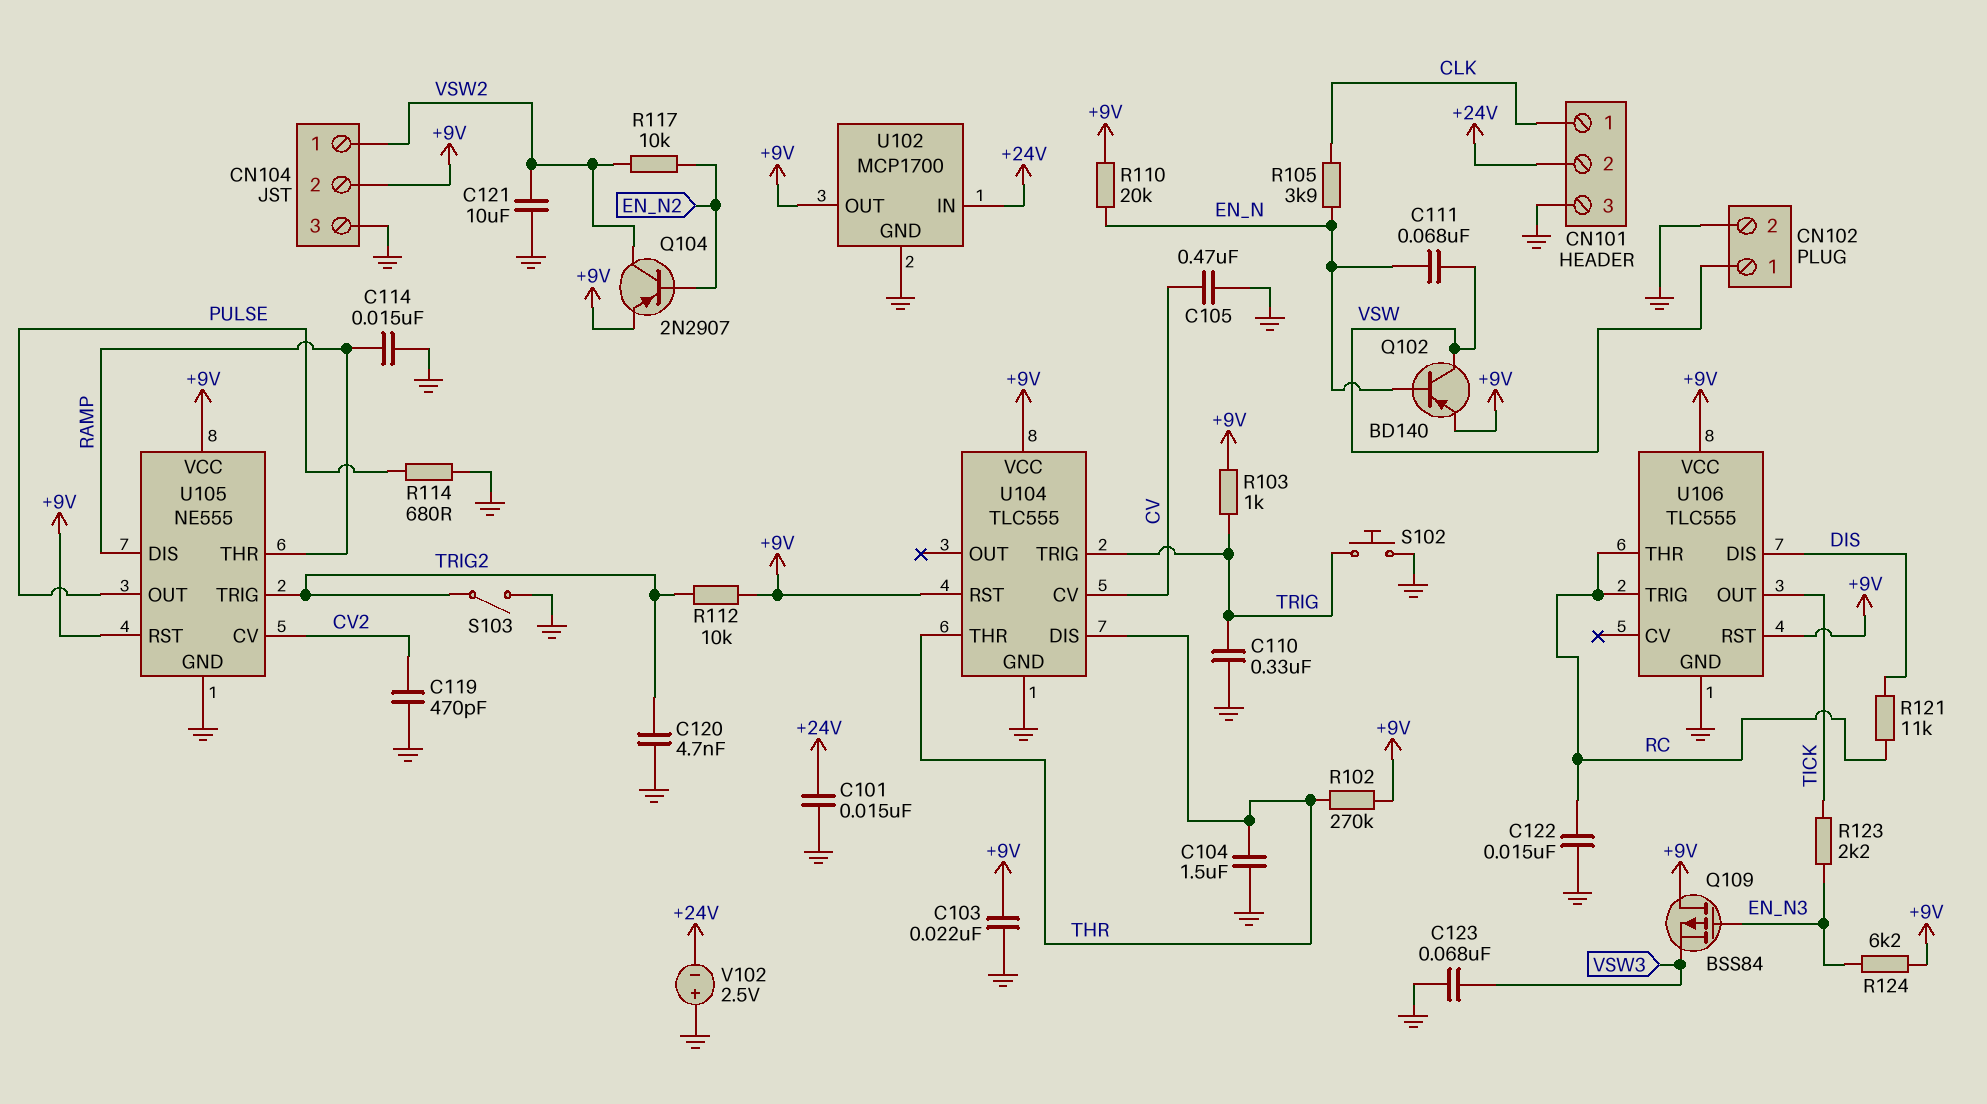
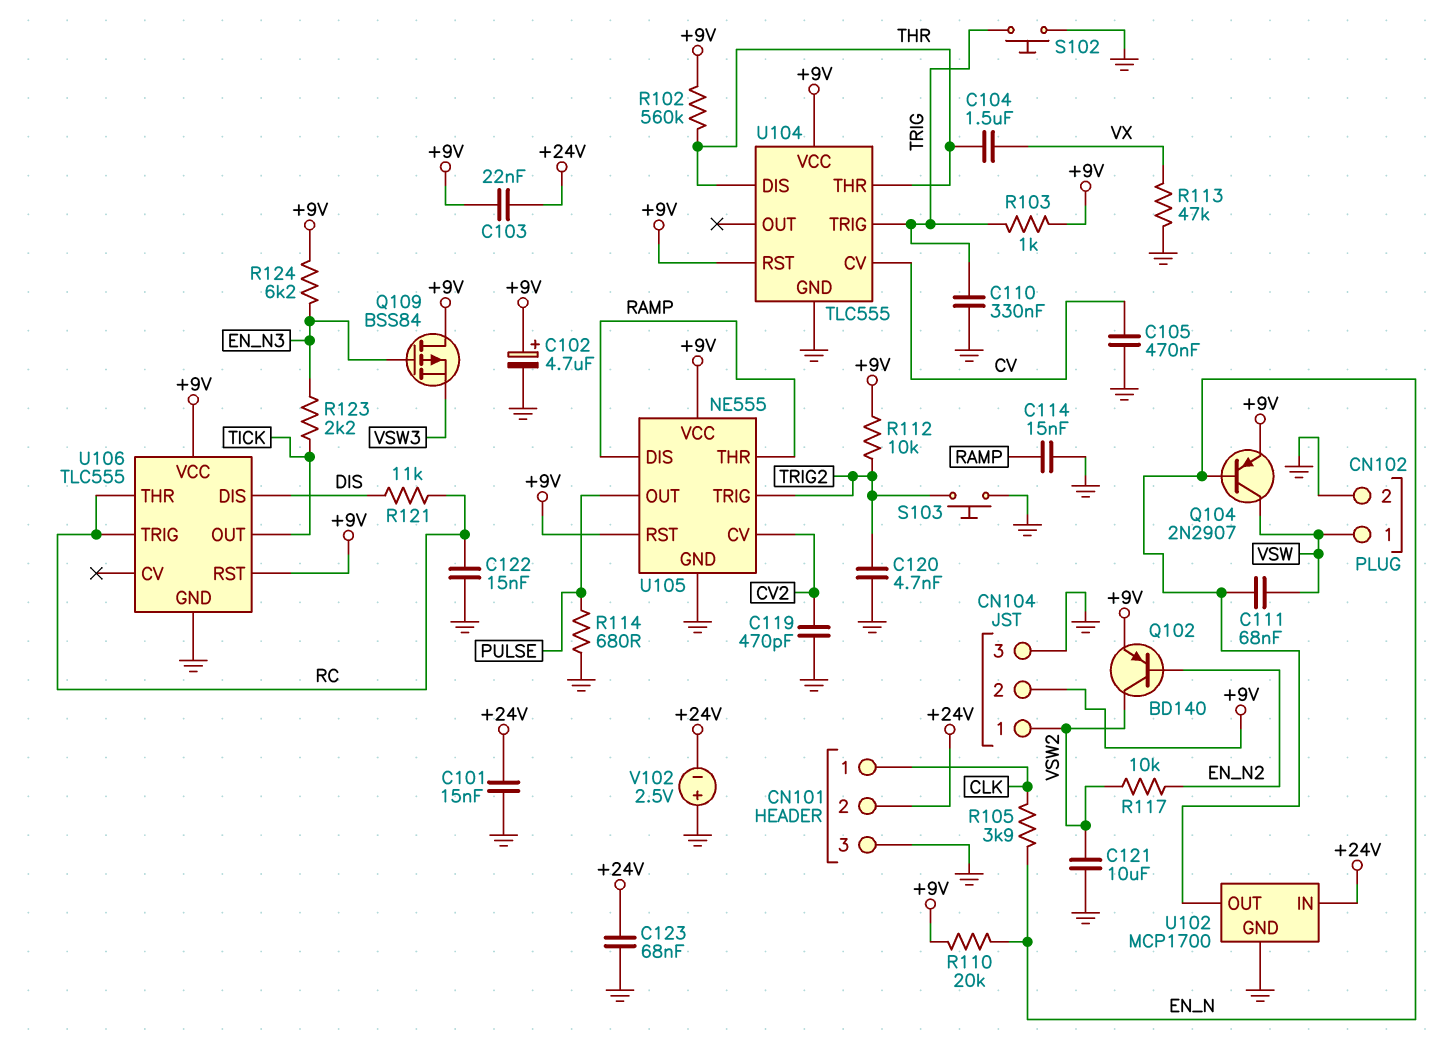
C102: none -> 4.7uF (plus +9V, minus GND)
C103: 22nF (+9V, GND) -> 22nF (+9V, +24V)
C104: 1.5uF (GND, THR) -> 1.5uF (THR, VX)
C123: 68nF (GND, VSW3) -> 68nF (+24V, GND)
Q102: PNP BD140 (B EN_N, C VSW, E +9V) -> PNP BD140 (B EN_N2, C VSW2, E +9V)
Q104: PNP 2N2907 (B EN_N2, C VSW2, E +9V) -> PNP 2N2907 (B EN_N, C VSW, E +9V)
R102: 270k (+9V, THR) -> 560k (+9V, THR)
R113: none -> 47k (GND, VX)
S103: switch (GND, TRIG2) -> button (GND, TRIG2)
U102 pin OUT: +9V -> EN_N

